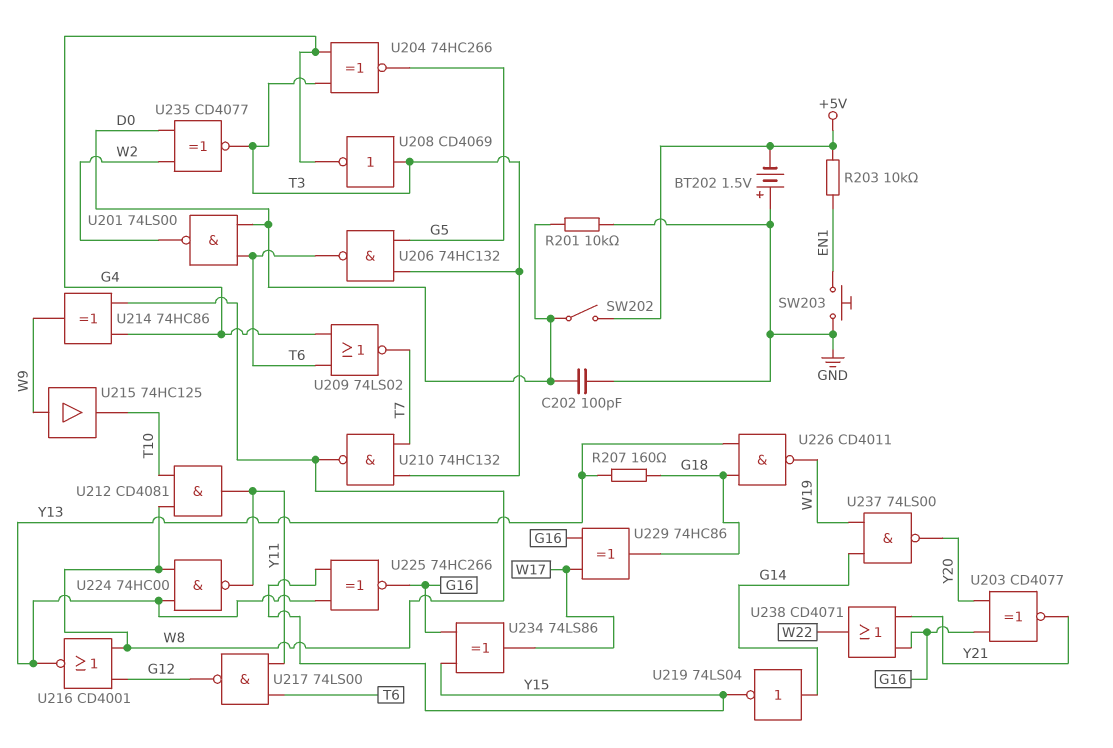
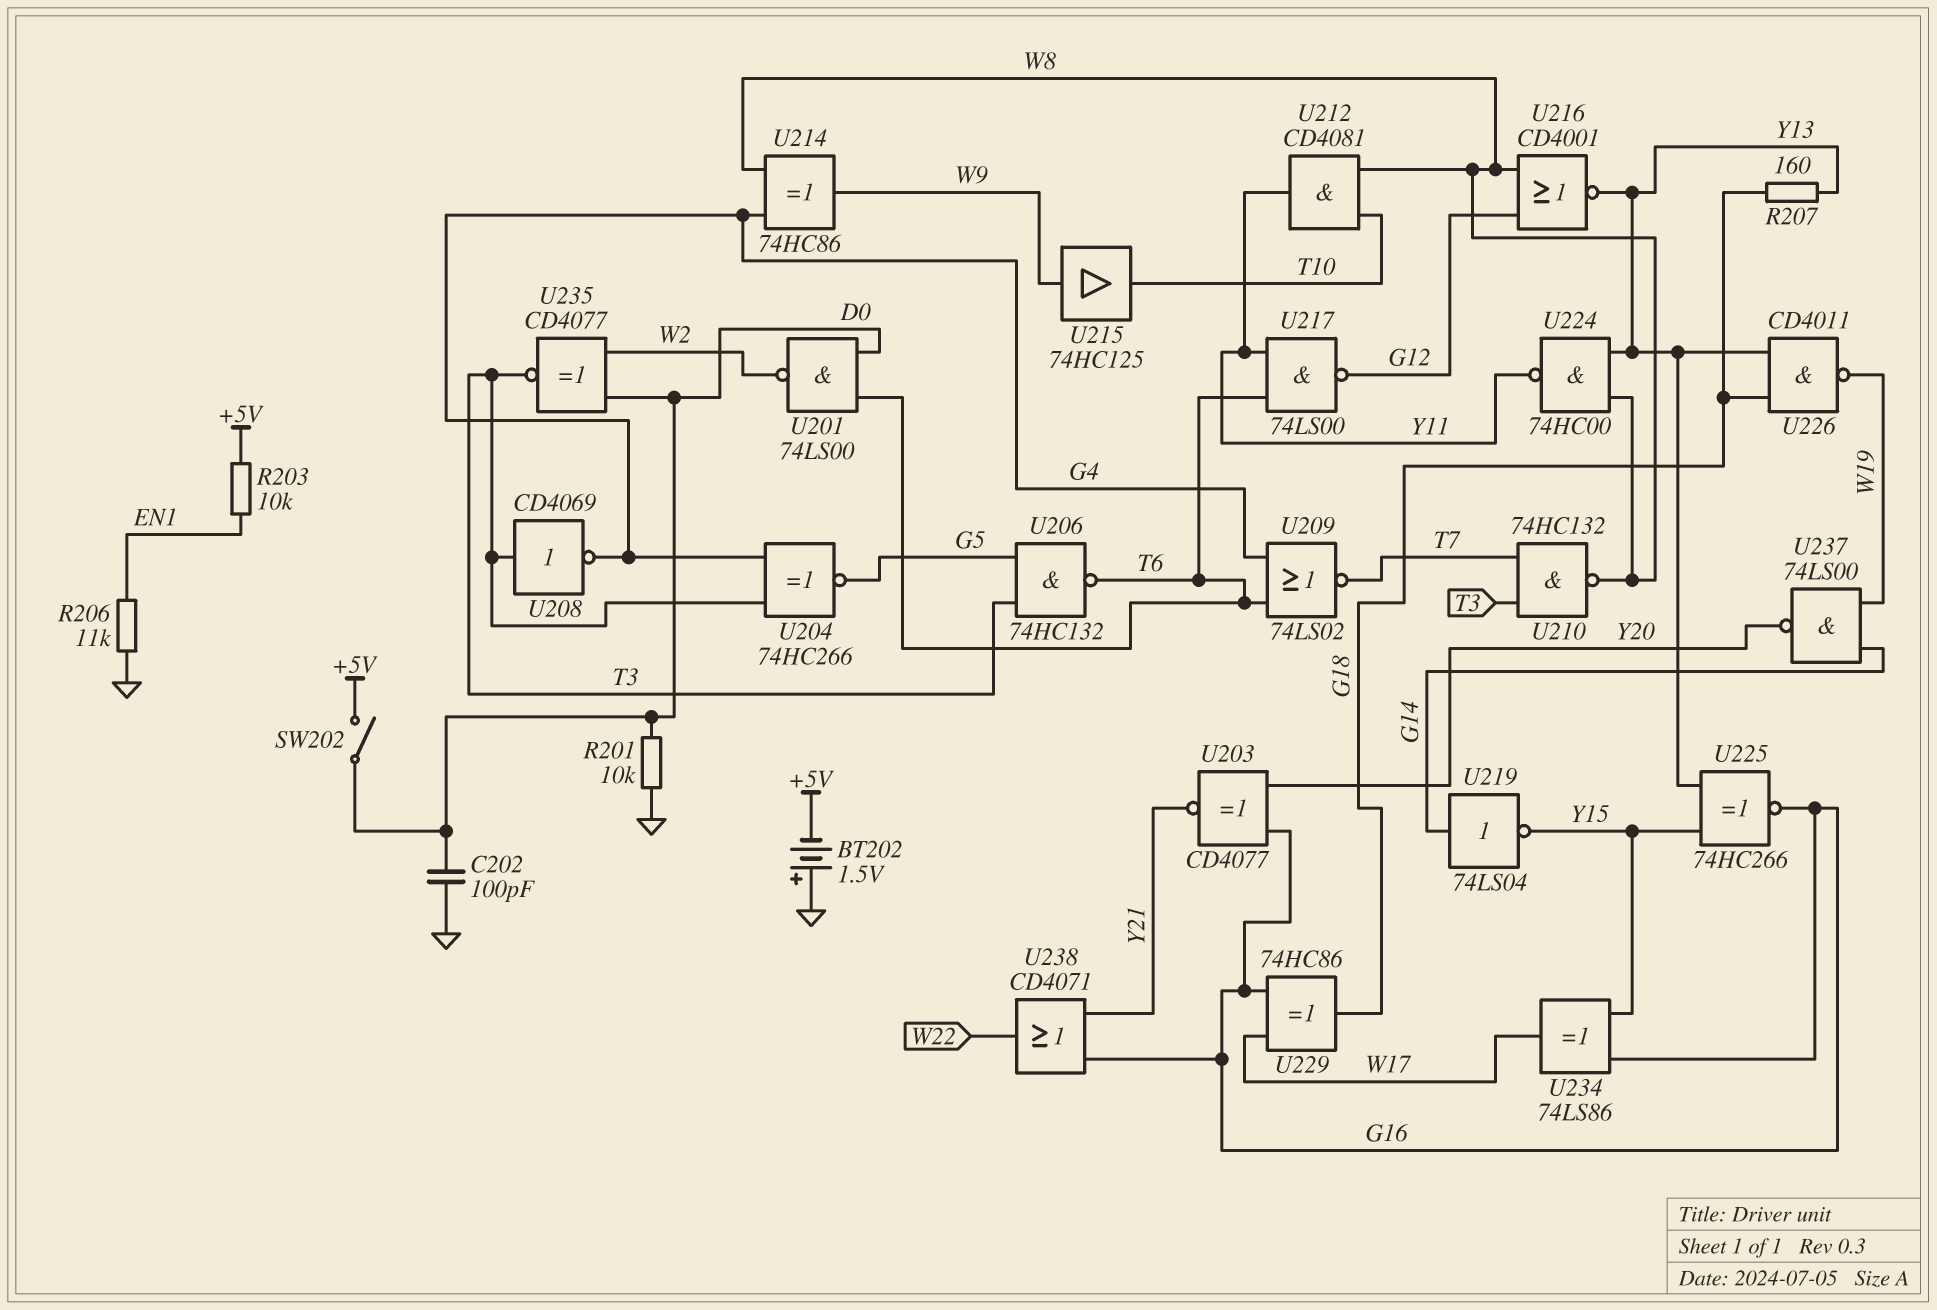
R206: none -> 11k (EN1, GND)
SW203: button (EN1, GND) -> none

